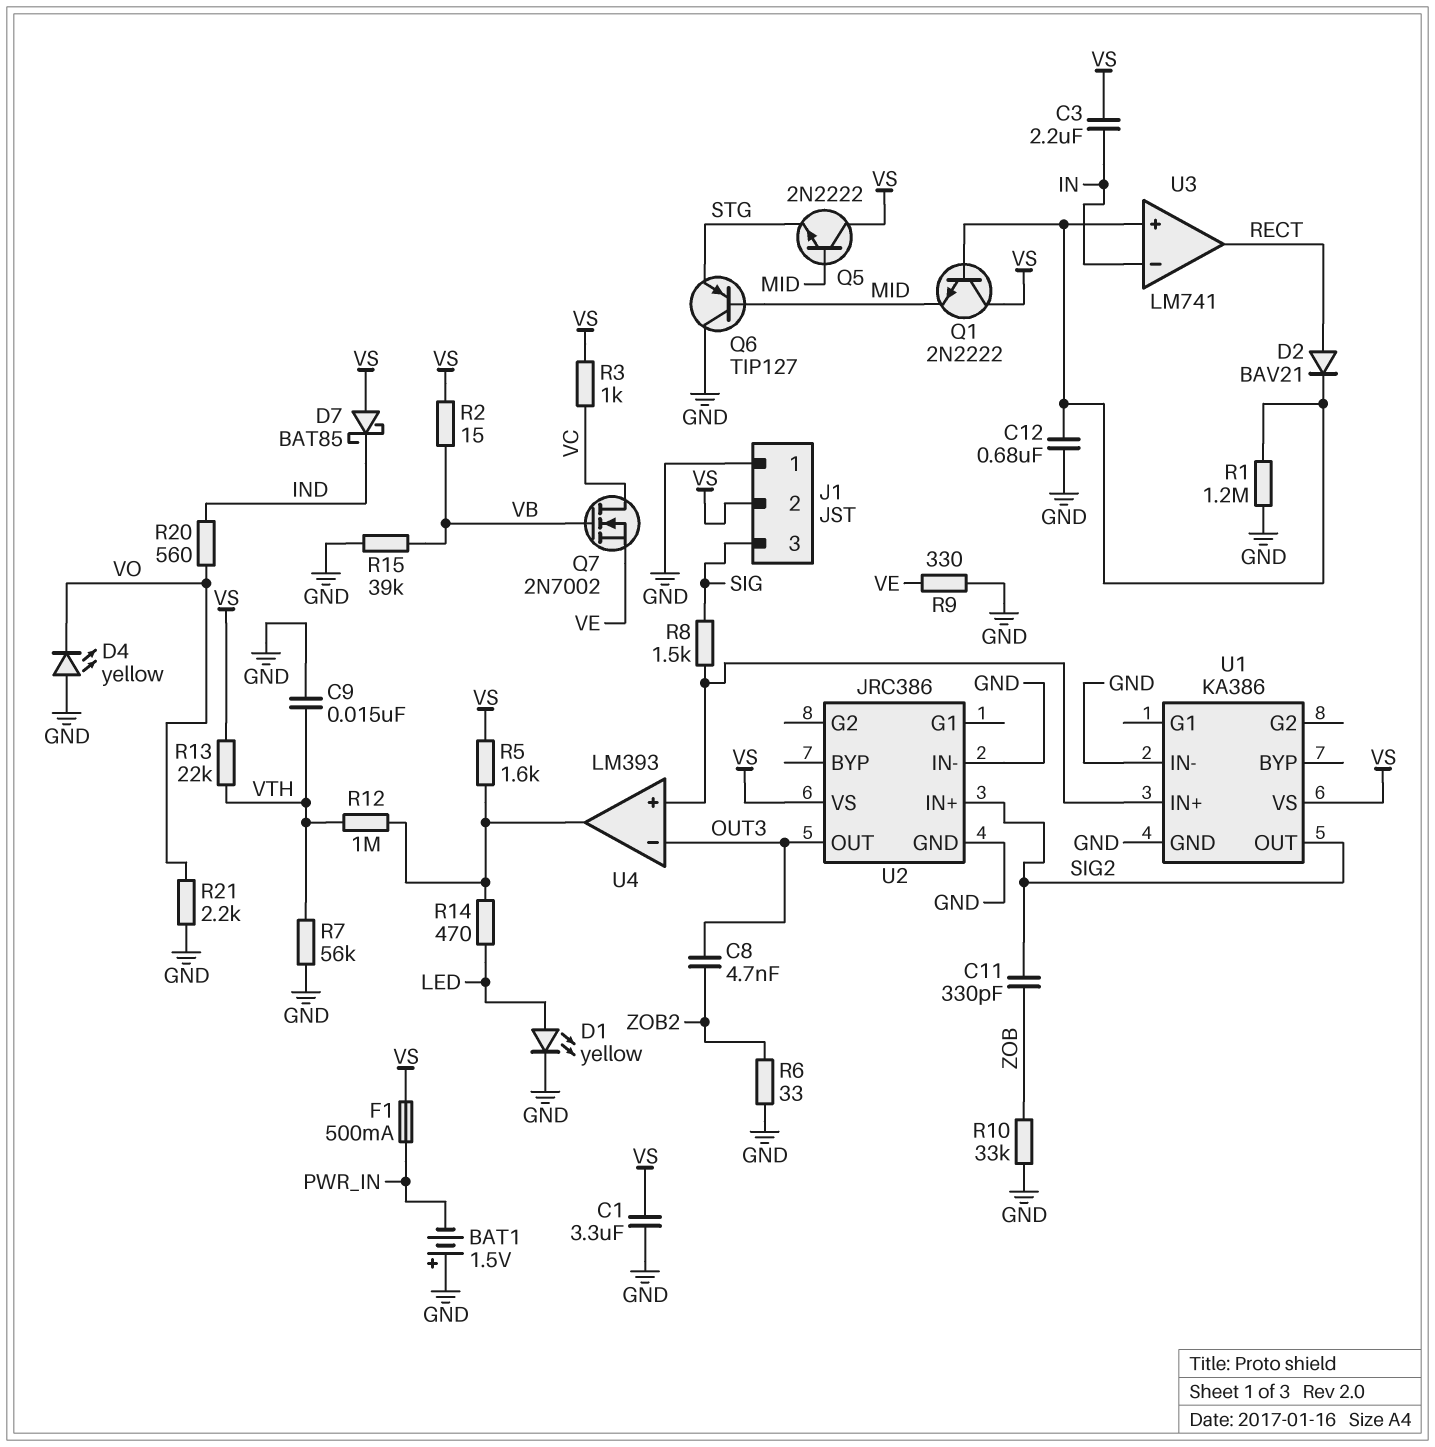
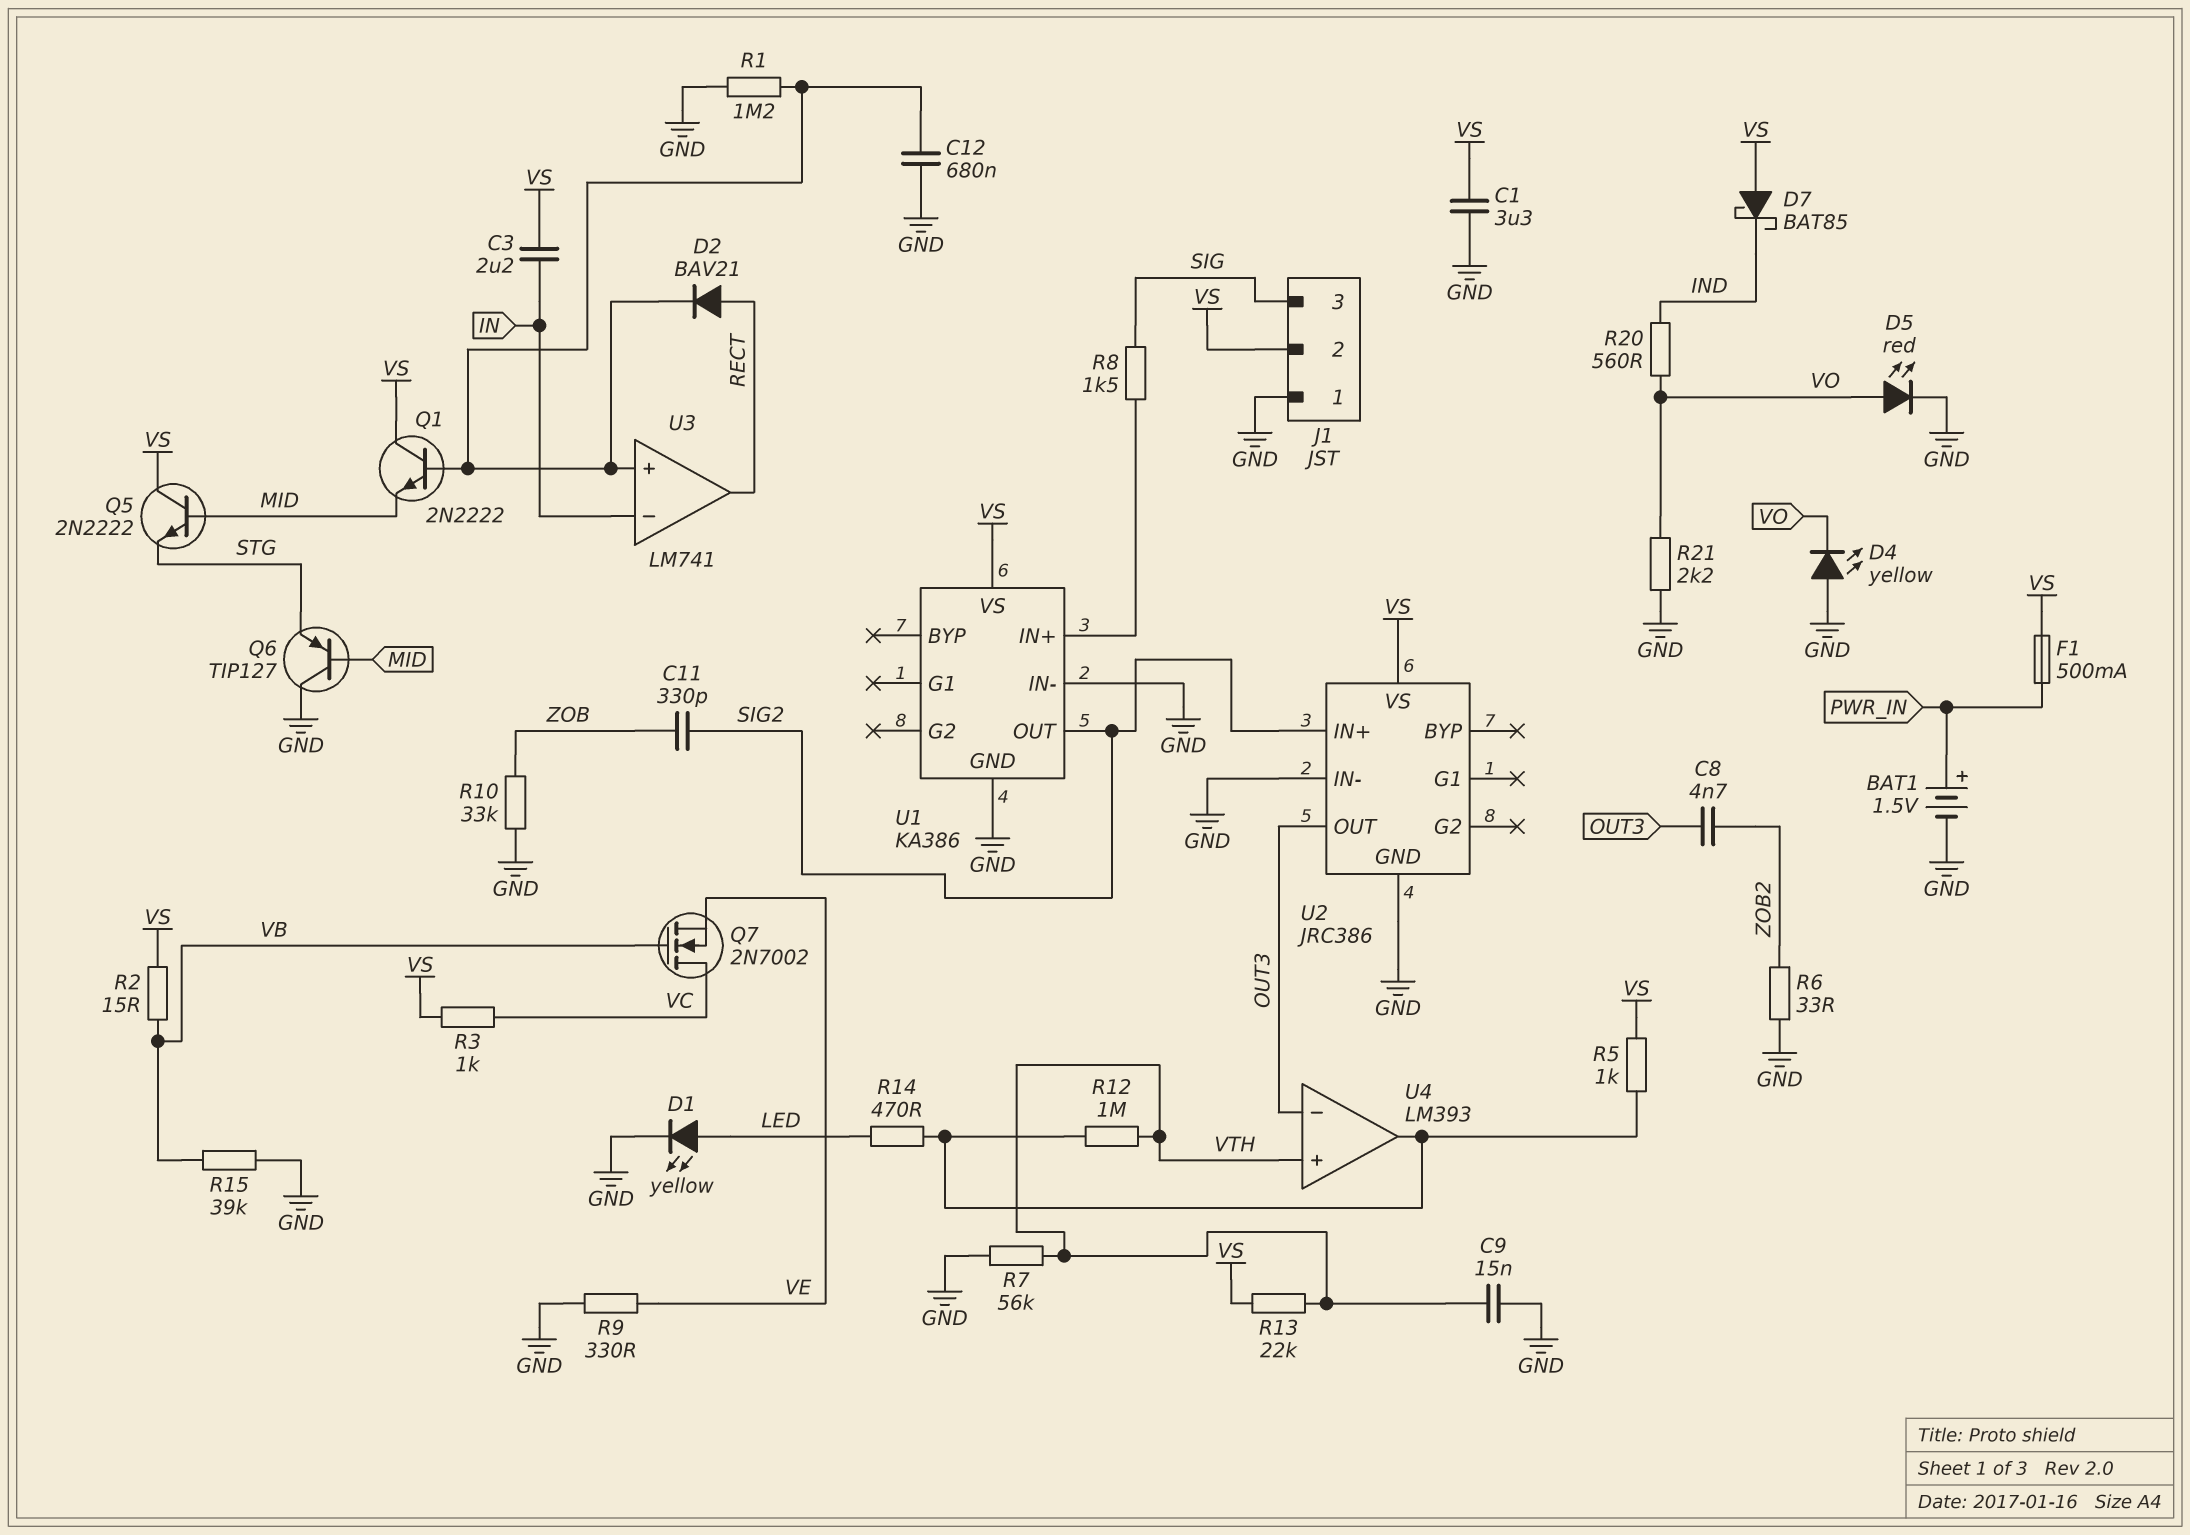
BAT1: 1.5V (plus GND, minus PWR_IN) -> 1.5V (plus PWR_IN, minus GND)
D5: none -> LED red (A VO, K GND)
R5: 1.6k (U4/out, VS) -> 1k (U4/out, VS)
U4 pin in+: U1/IN+ -> VTH

